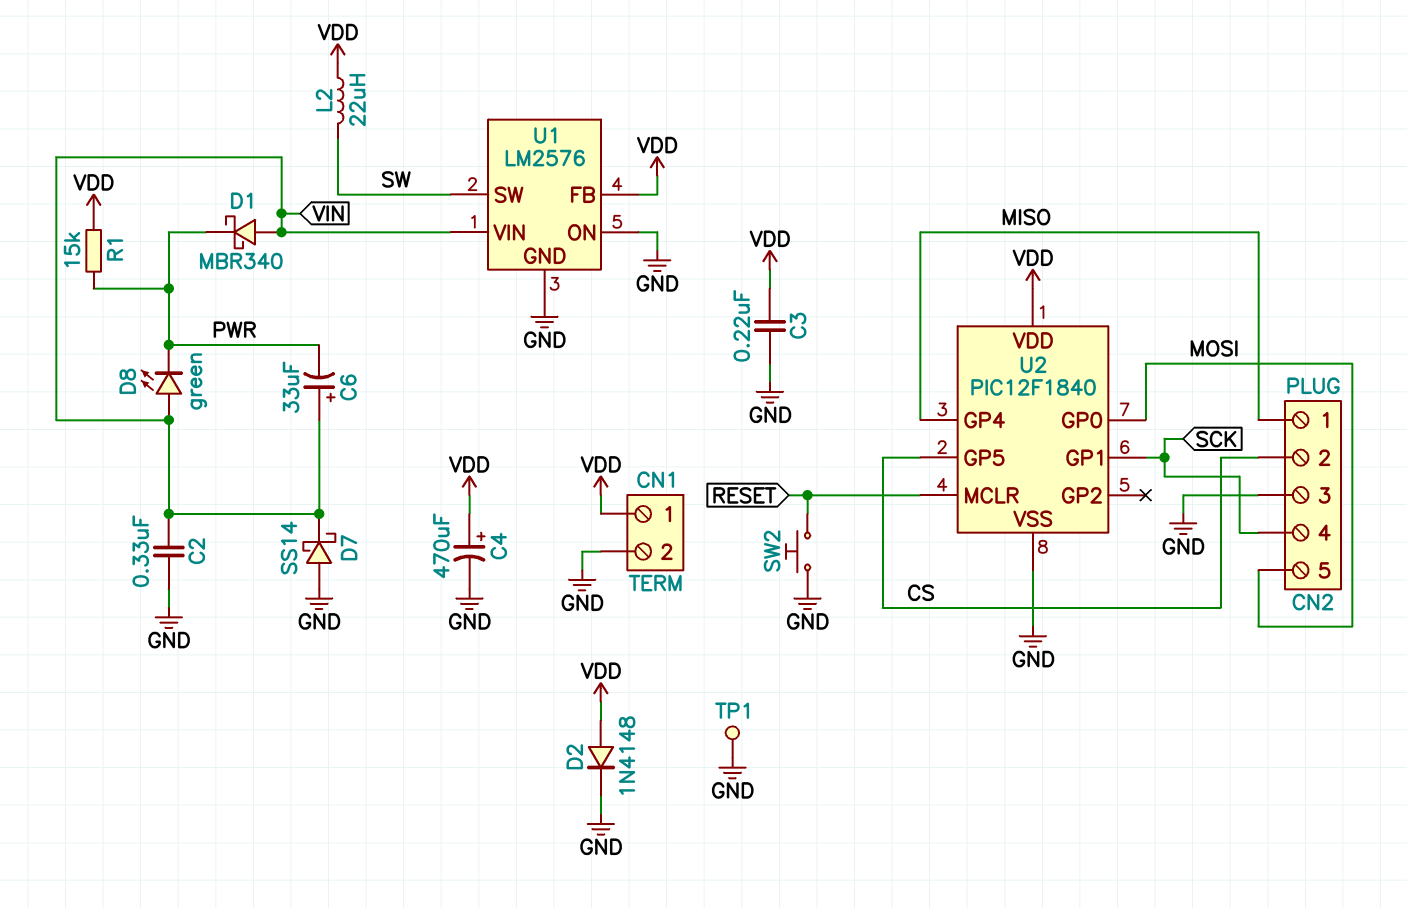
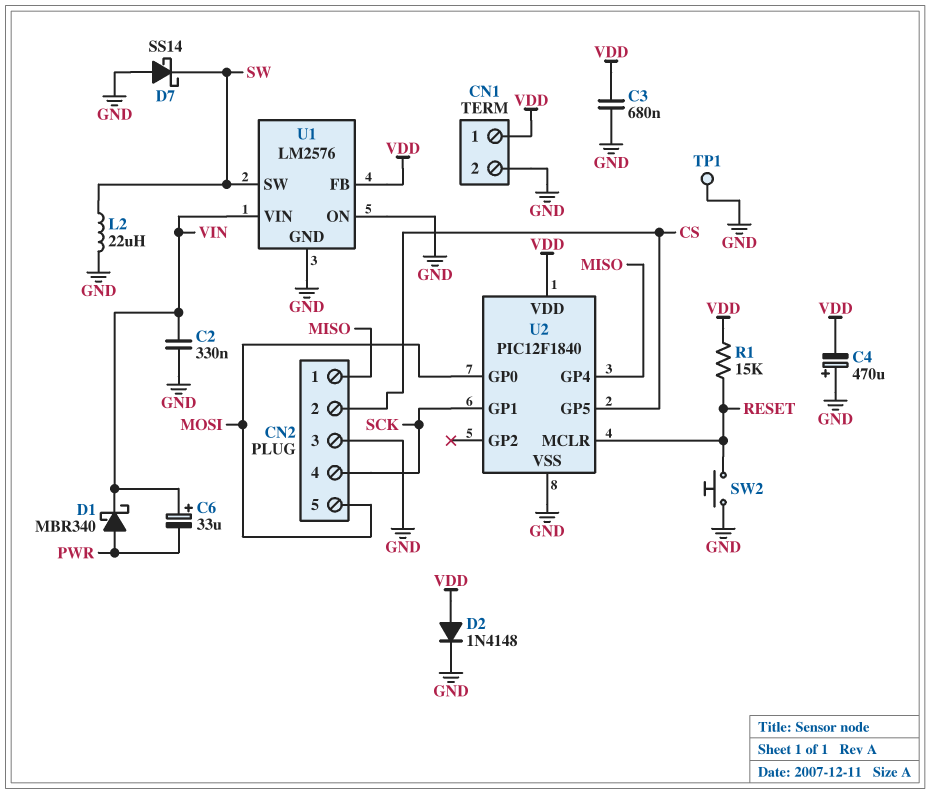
C3: 220nF (GND, VDD) -> 680nF (GND, VDD)
C4: 470uF (plus VDD, minus GND) -> 470uF (plus GND, minus VDD)
D1: schottky MBR340 (A VIN, K PWR) -> schottky MBR340 (A PWR, K VIN)
D7: schottky SS14 (A GND, K VIN) -> schottky SS14 (A GND, K SW)
D8: LED green (A VIN, K PWR) -> none
L2: 22uH (SW, VDD) -> 22uH (GND, SW)
R1: 15k (PWR, VDD) -> 15k (RESET, VDD)

